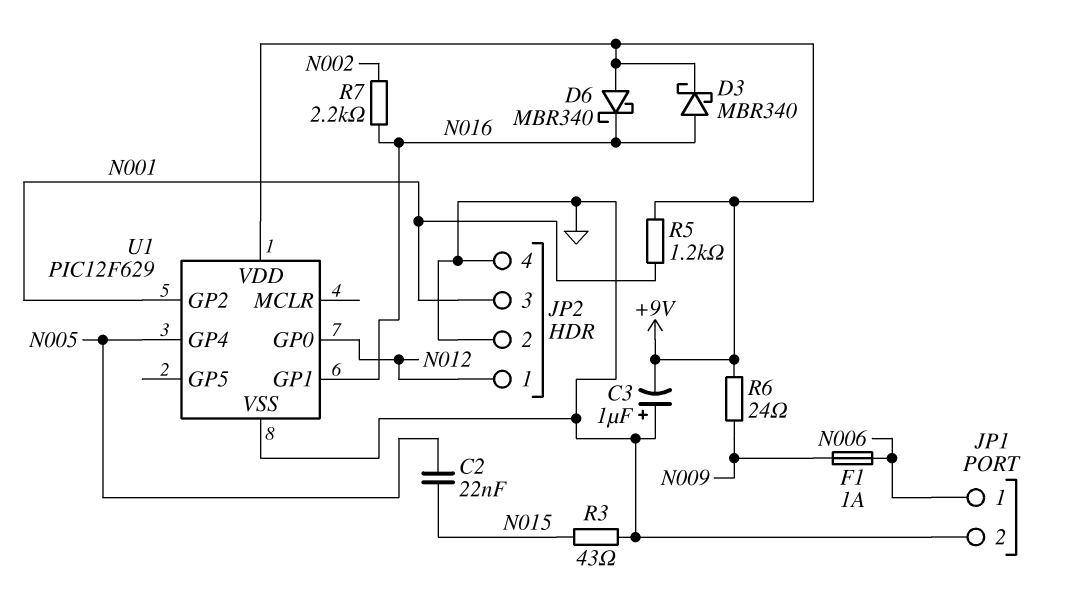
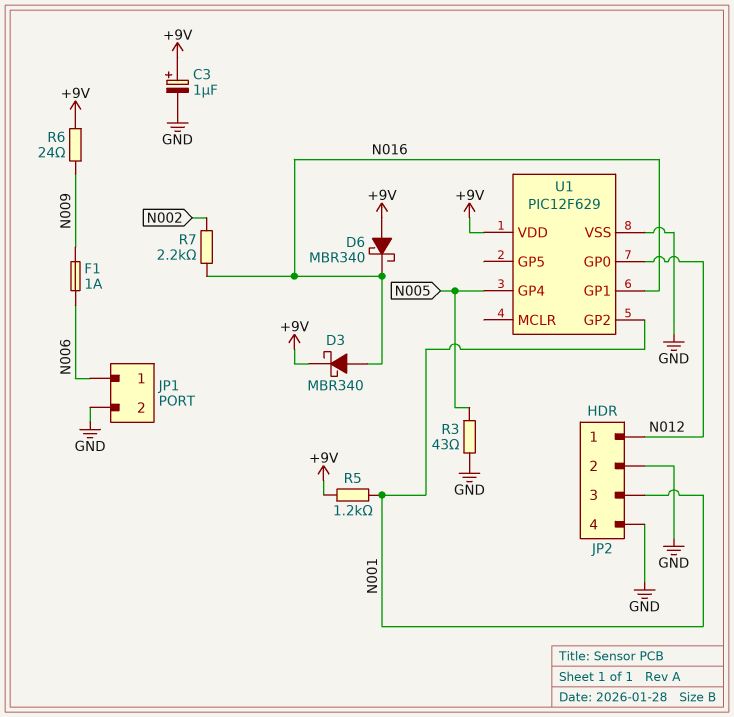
C2: 22nF (N005, N015) -> none
C3: 1uF (plus GND, minus +9V) -> 1uF (plus +9V, minus GND)
R3: 43 (GND, N015) -> 43 (GND, N005)

